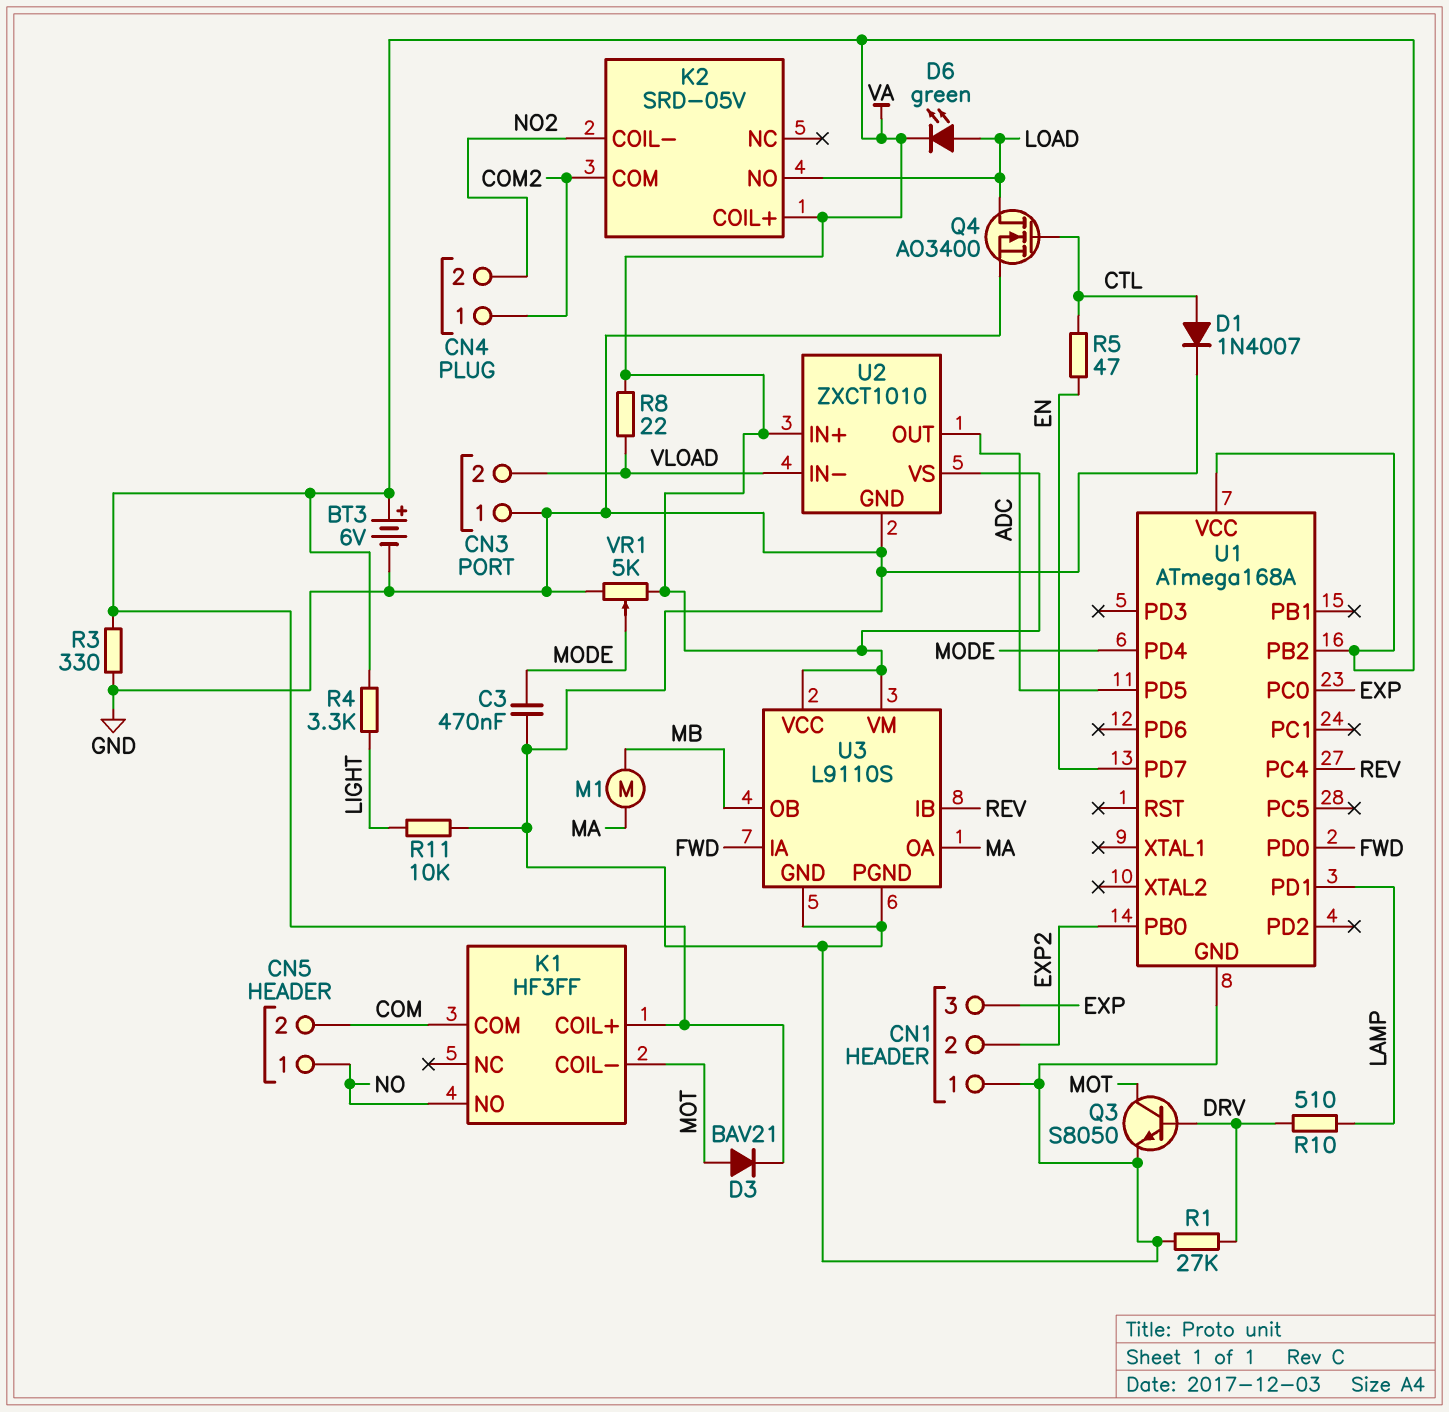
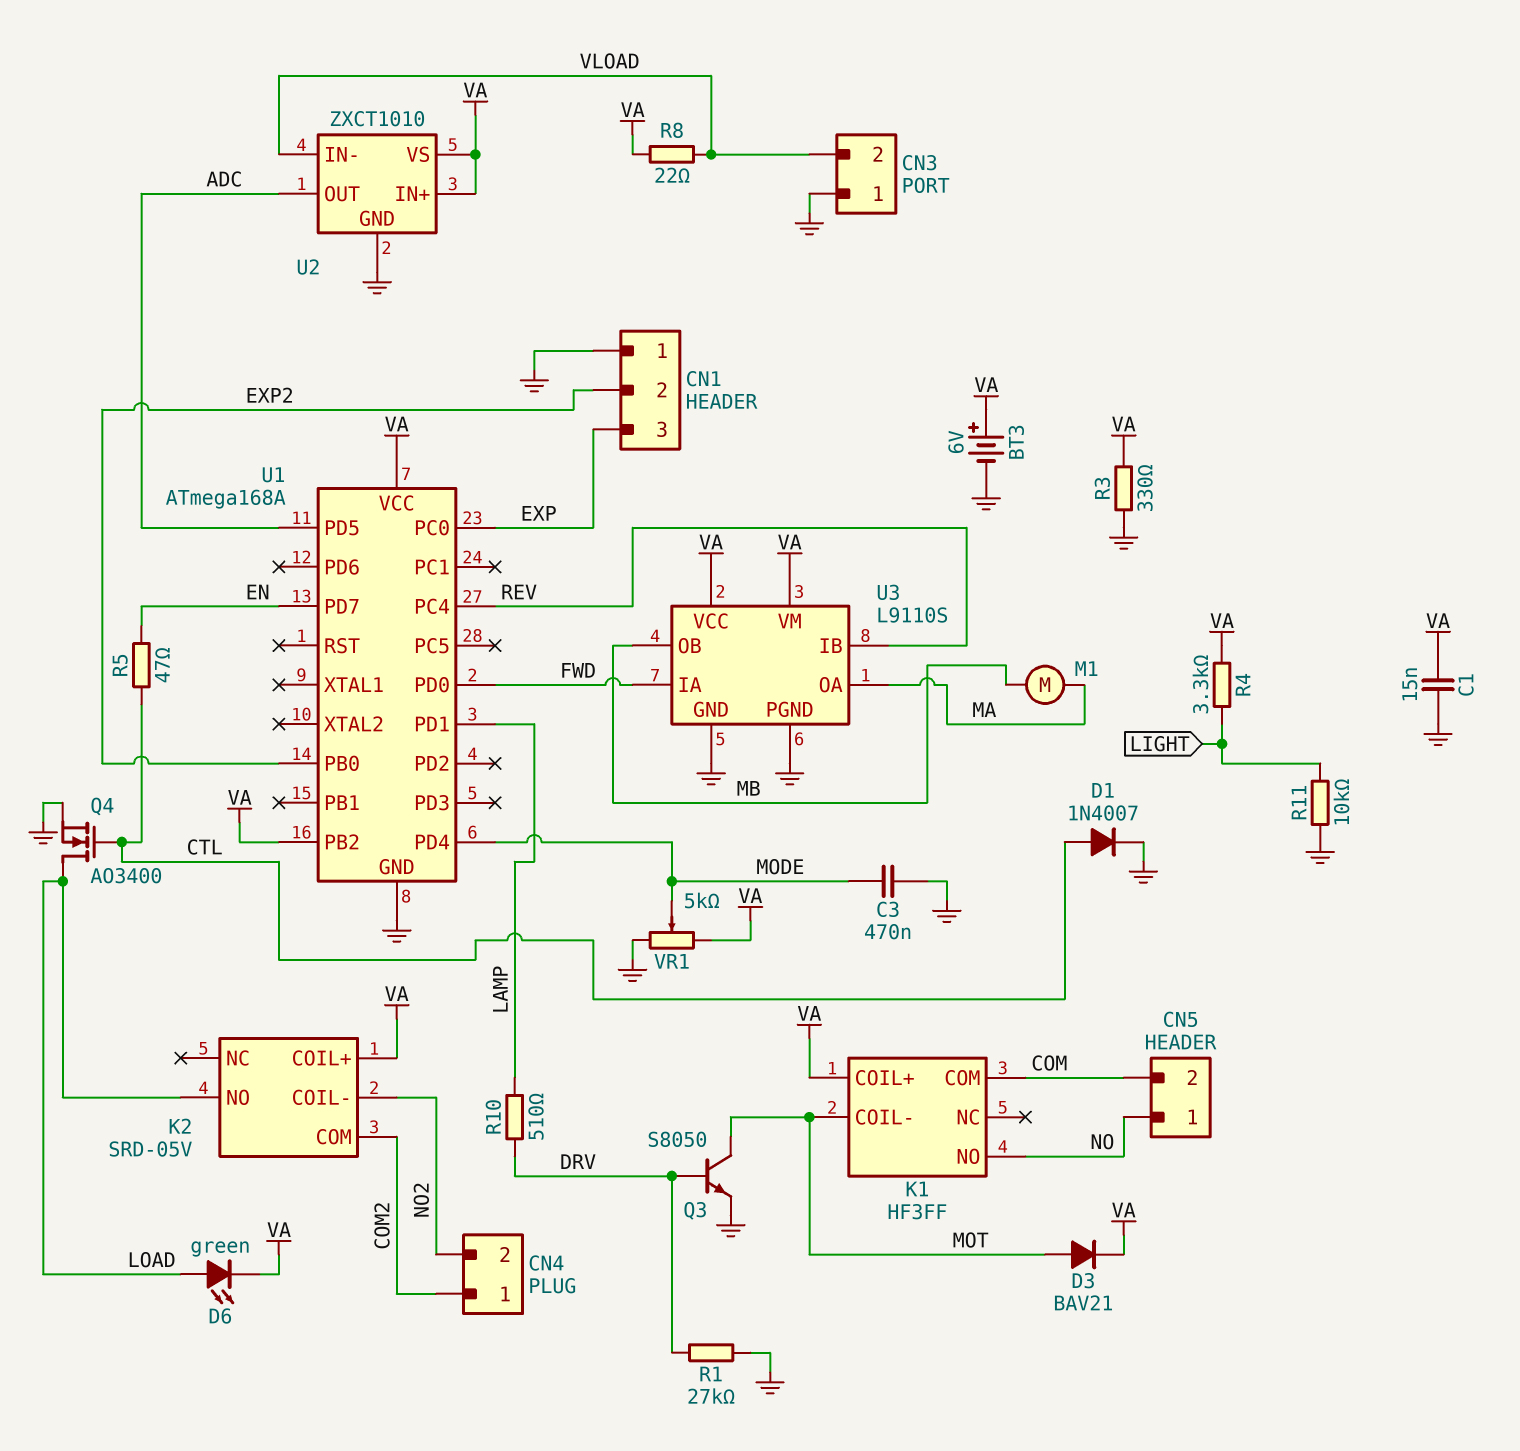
C1: none -> 15nF (GND, VA)

